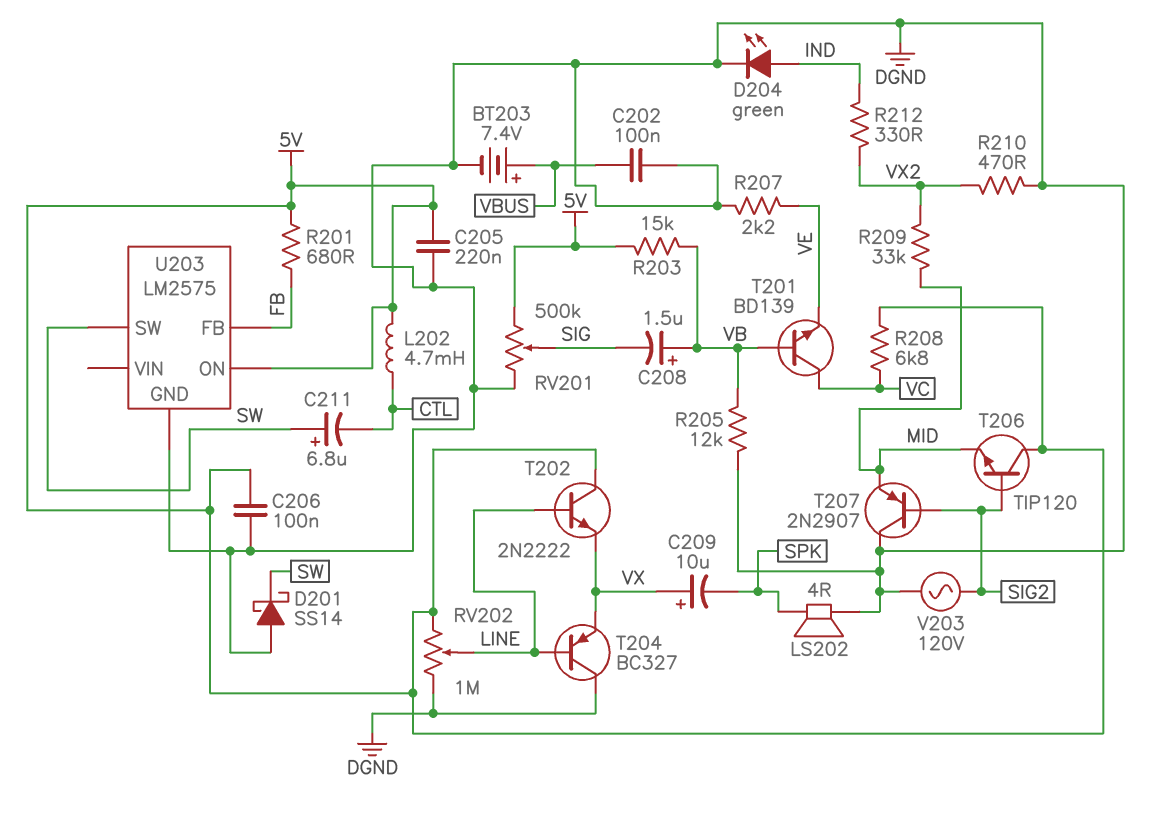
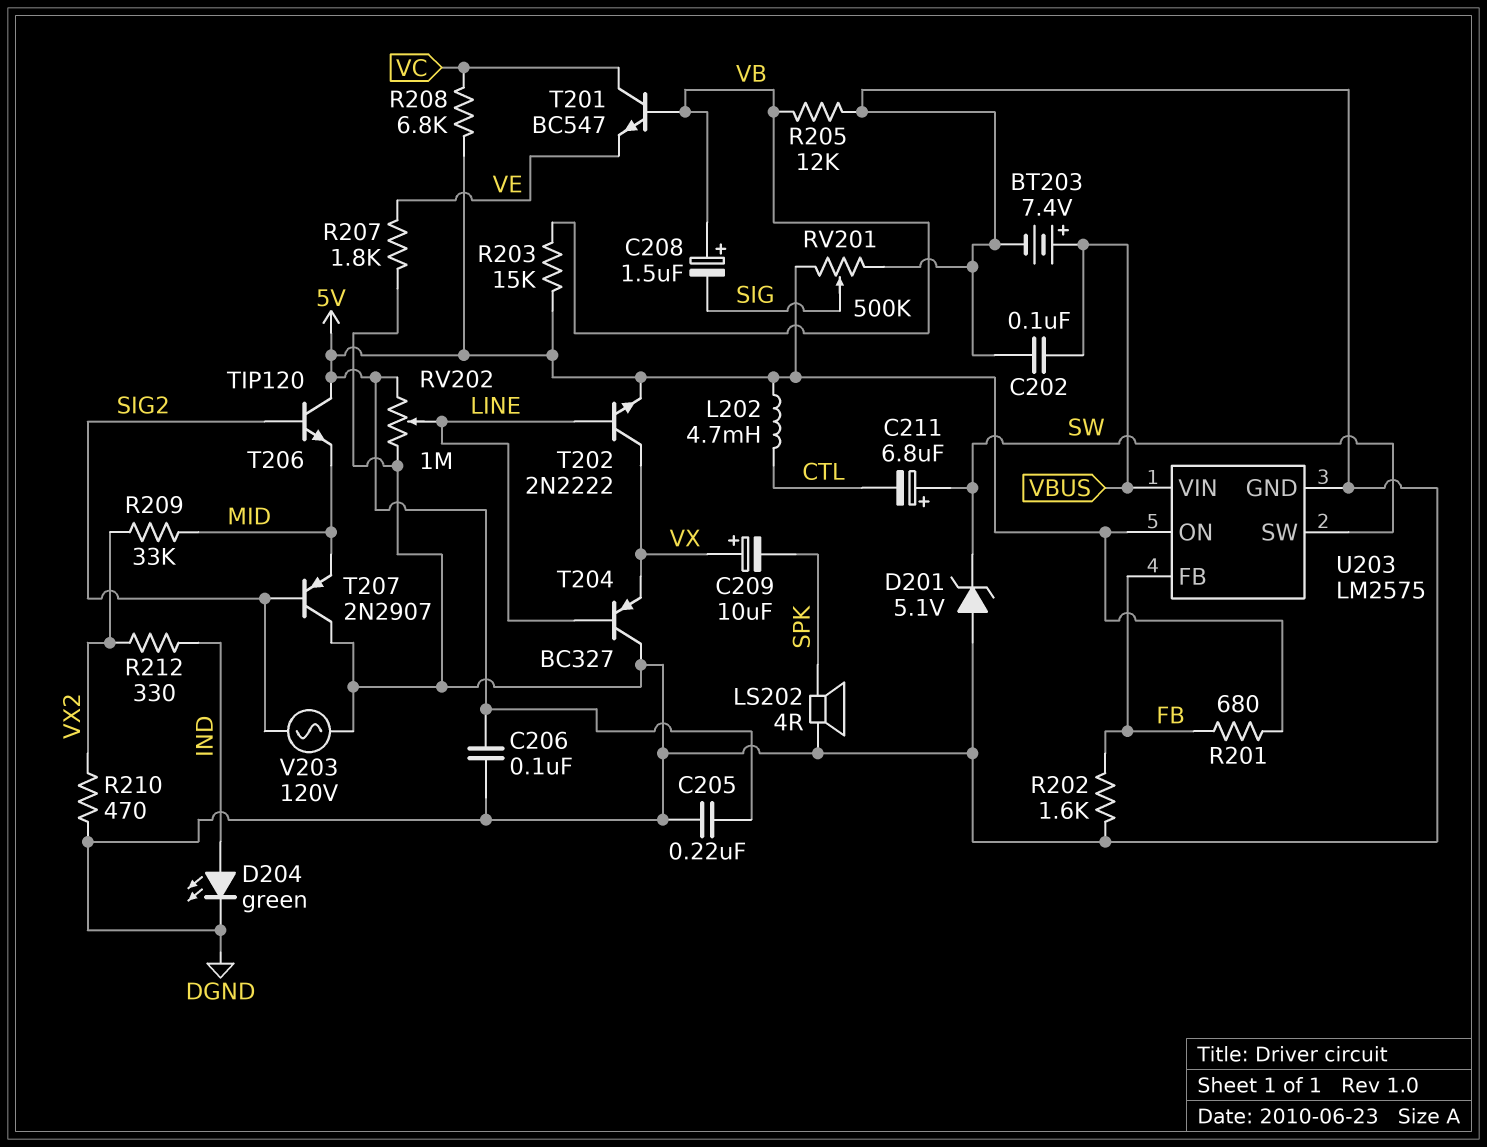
D201: schottky SS14 (A DGND, K SW) -> zener 5.1V (A DGND, K SW)
R202: none -> 1.6k (DGND, FB)
R207: 2.2k (DGND, VE) -> 1.8k (DGND, VE)
T201: NPN BD139 (B VB, C VC, E VE) -> NPN BC547 (B VB, C VC, E VE)
T202: NPN 2N2222 (B LINE, C 5V, E VX) -> NPN 2N2222 (B LINE, C VX, E 5V)
U203 pin VIN: none -> VBUS

